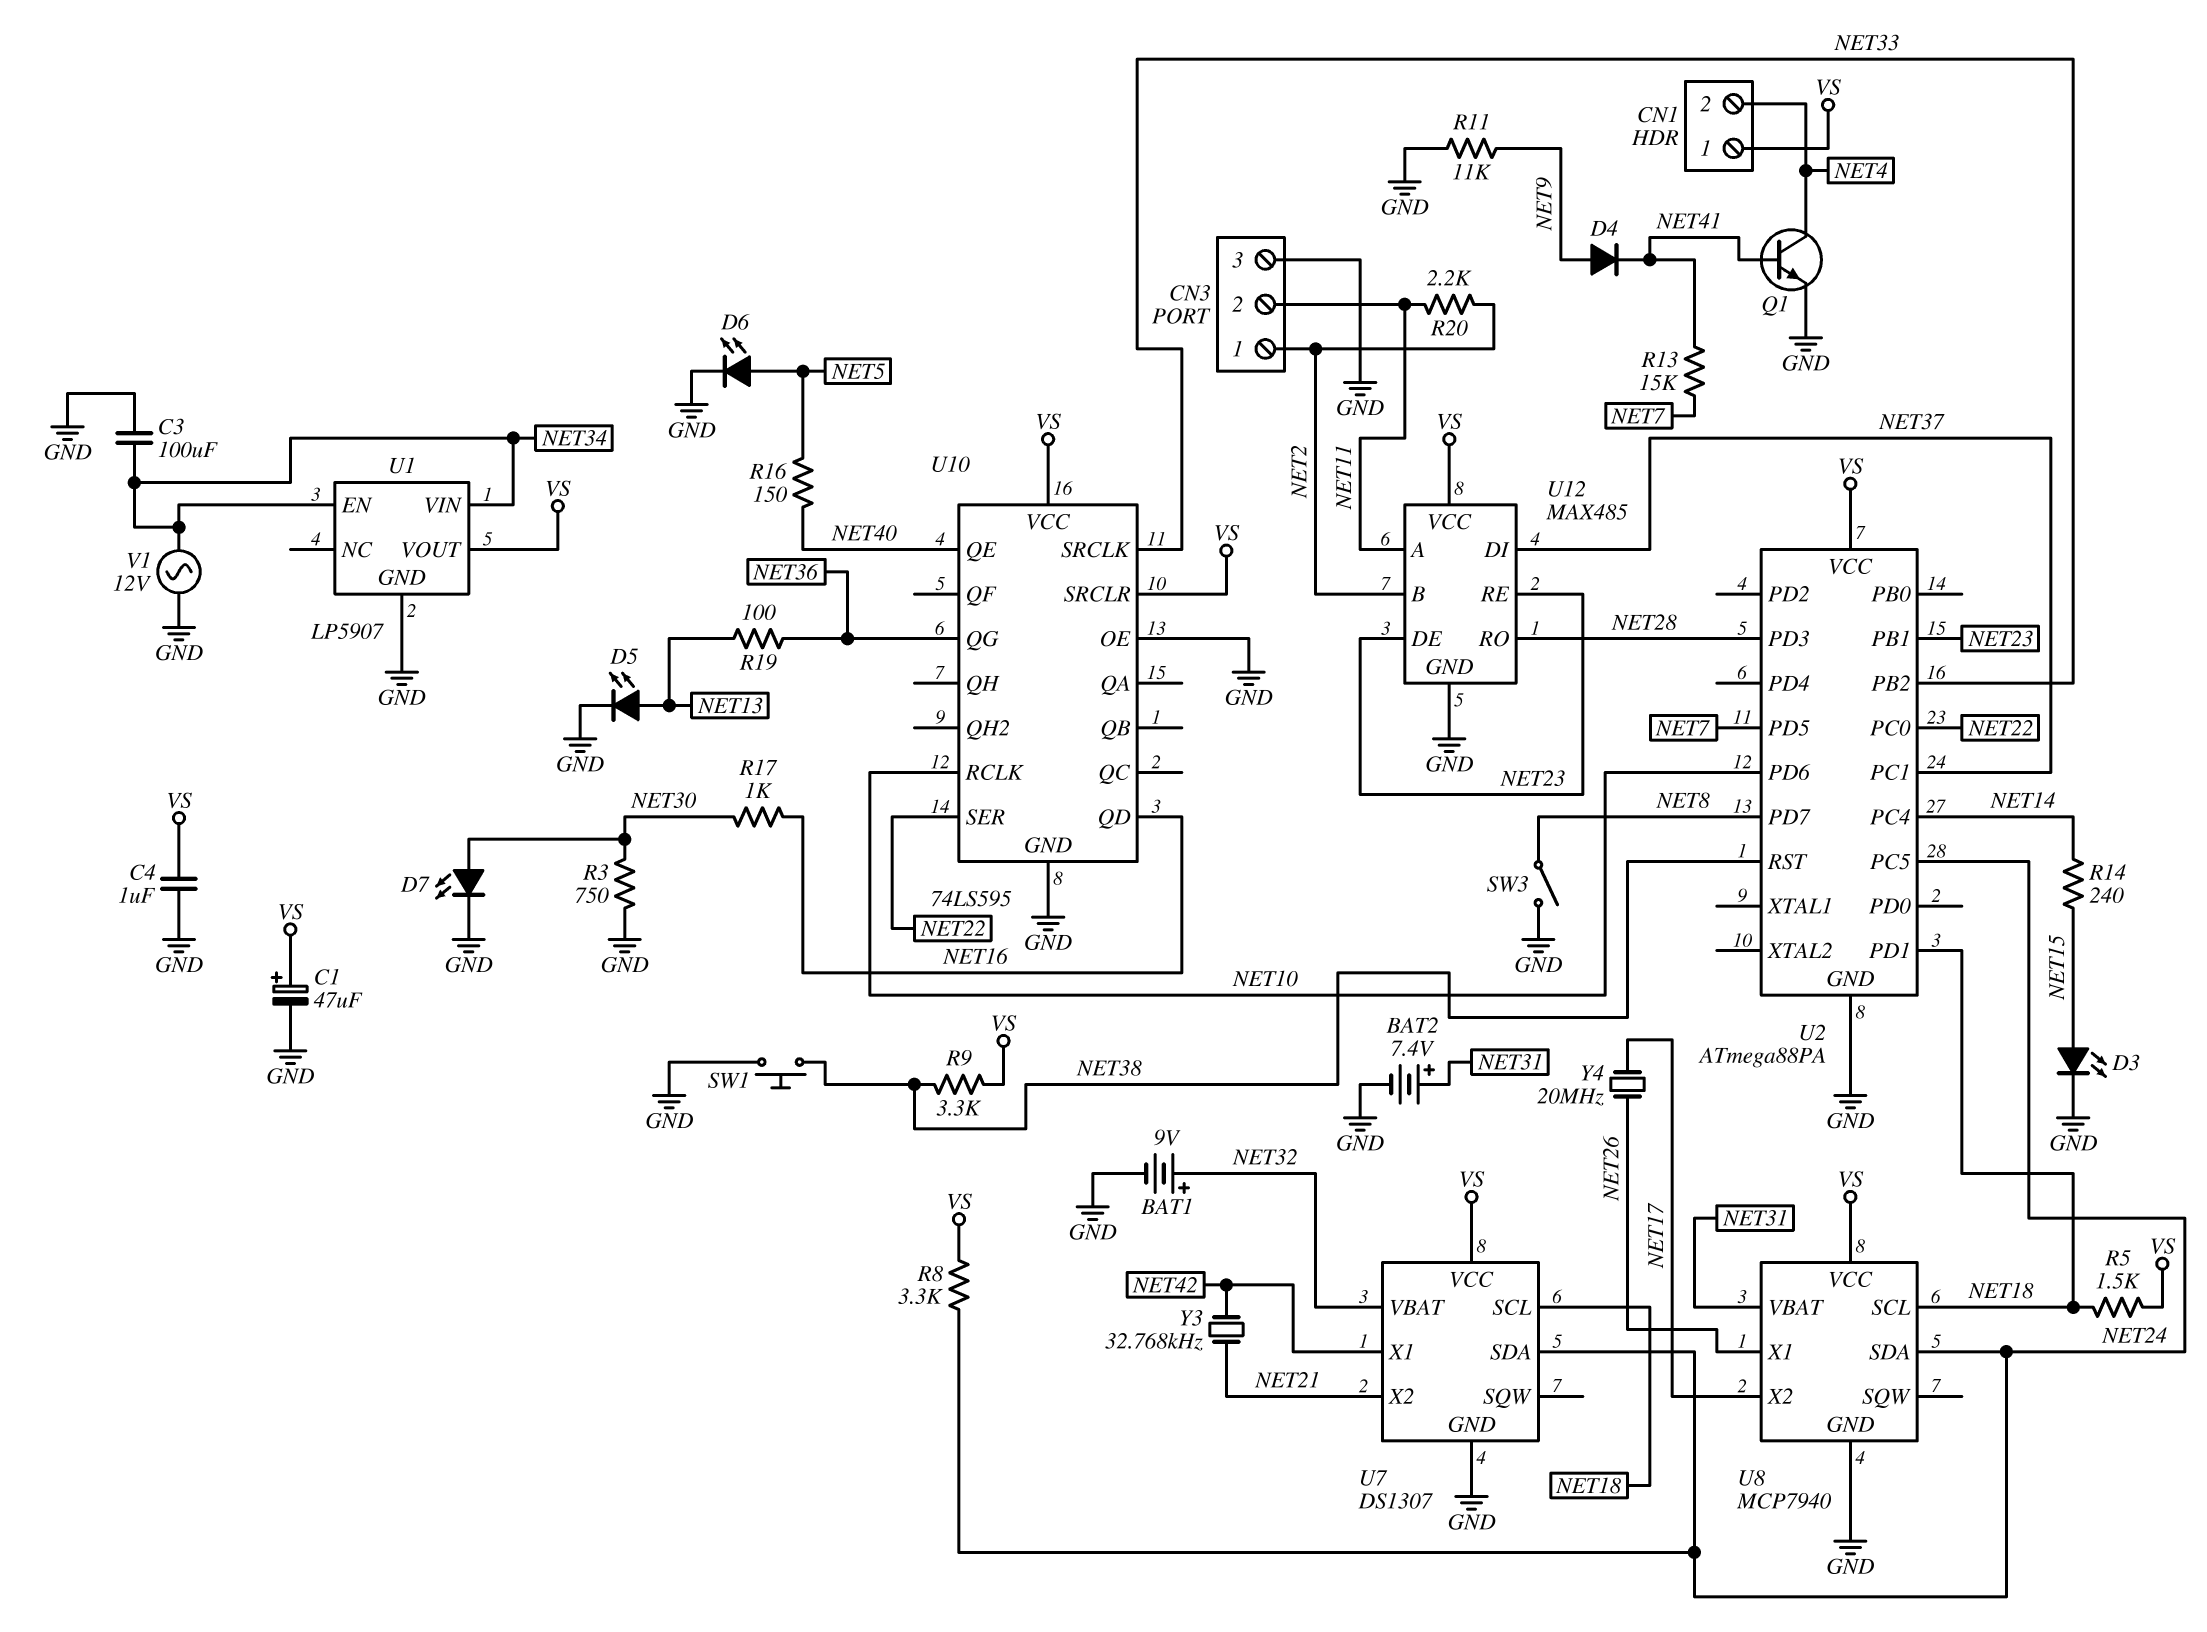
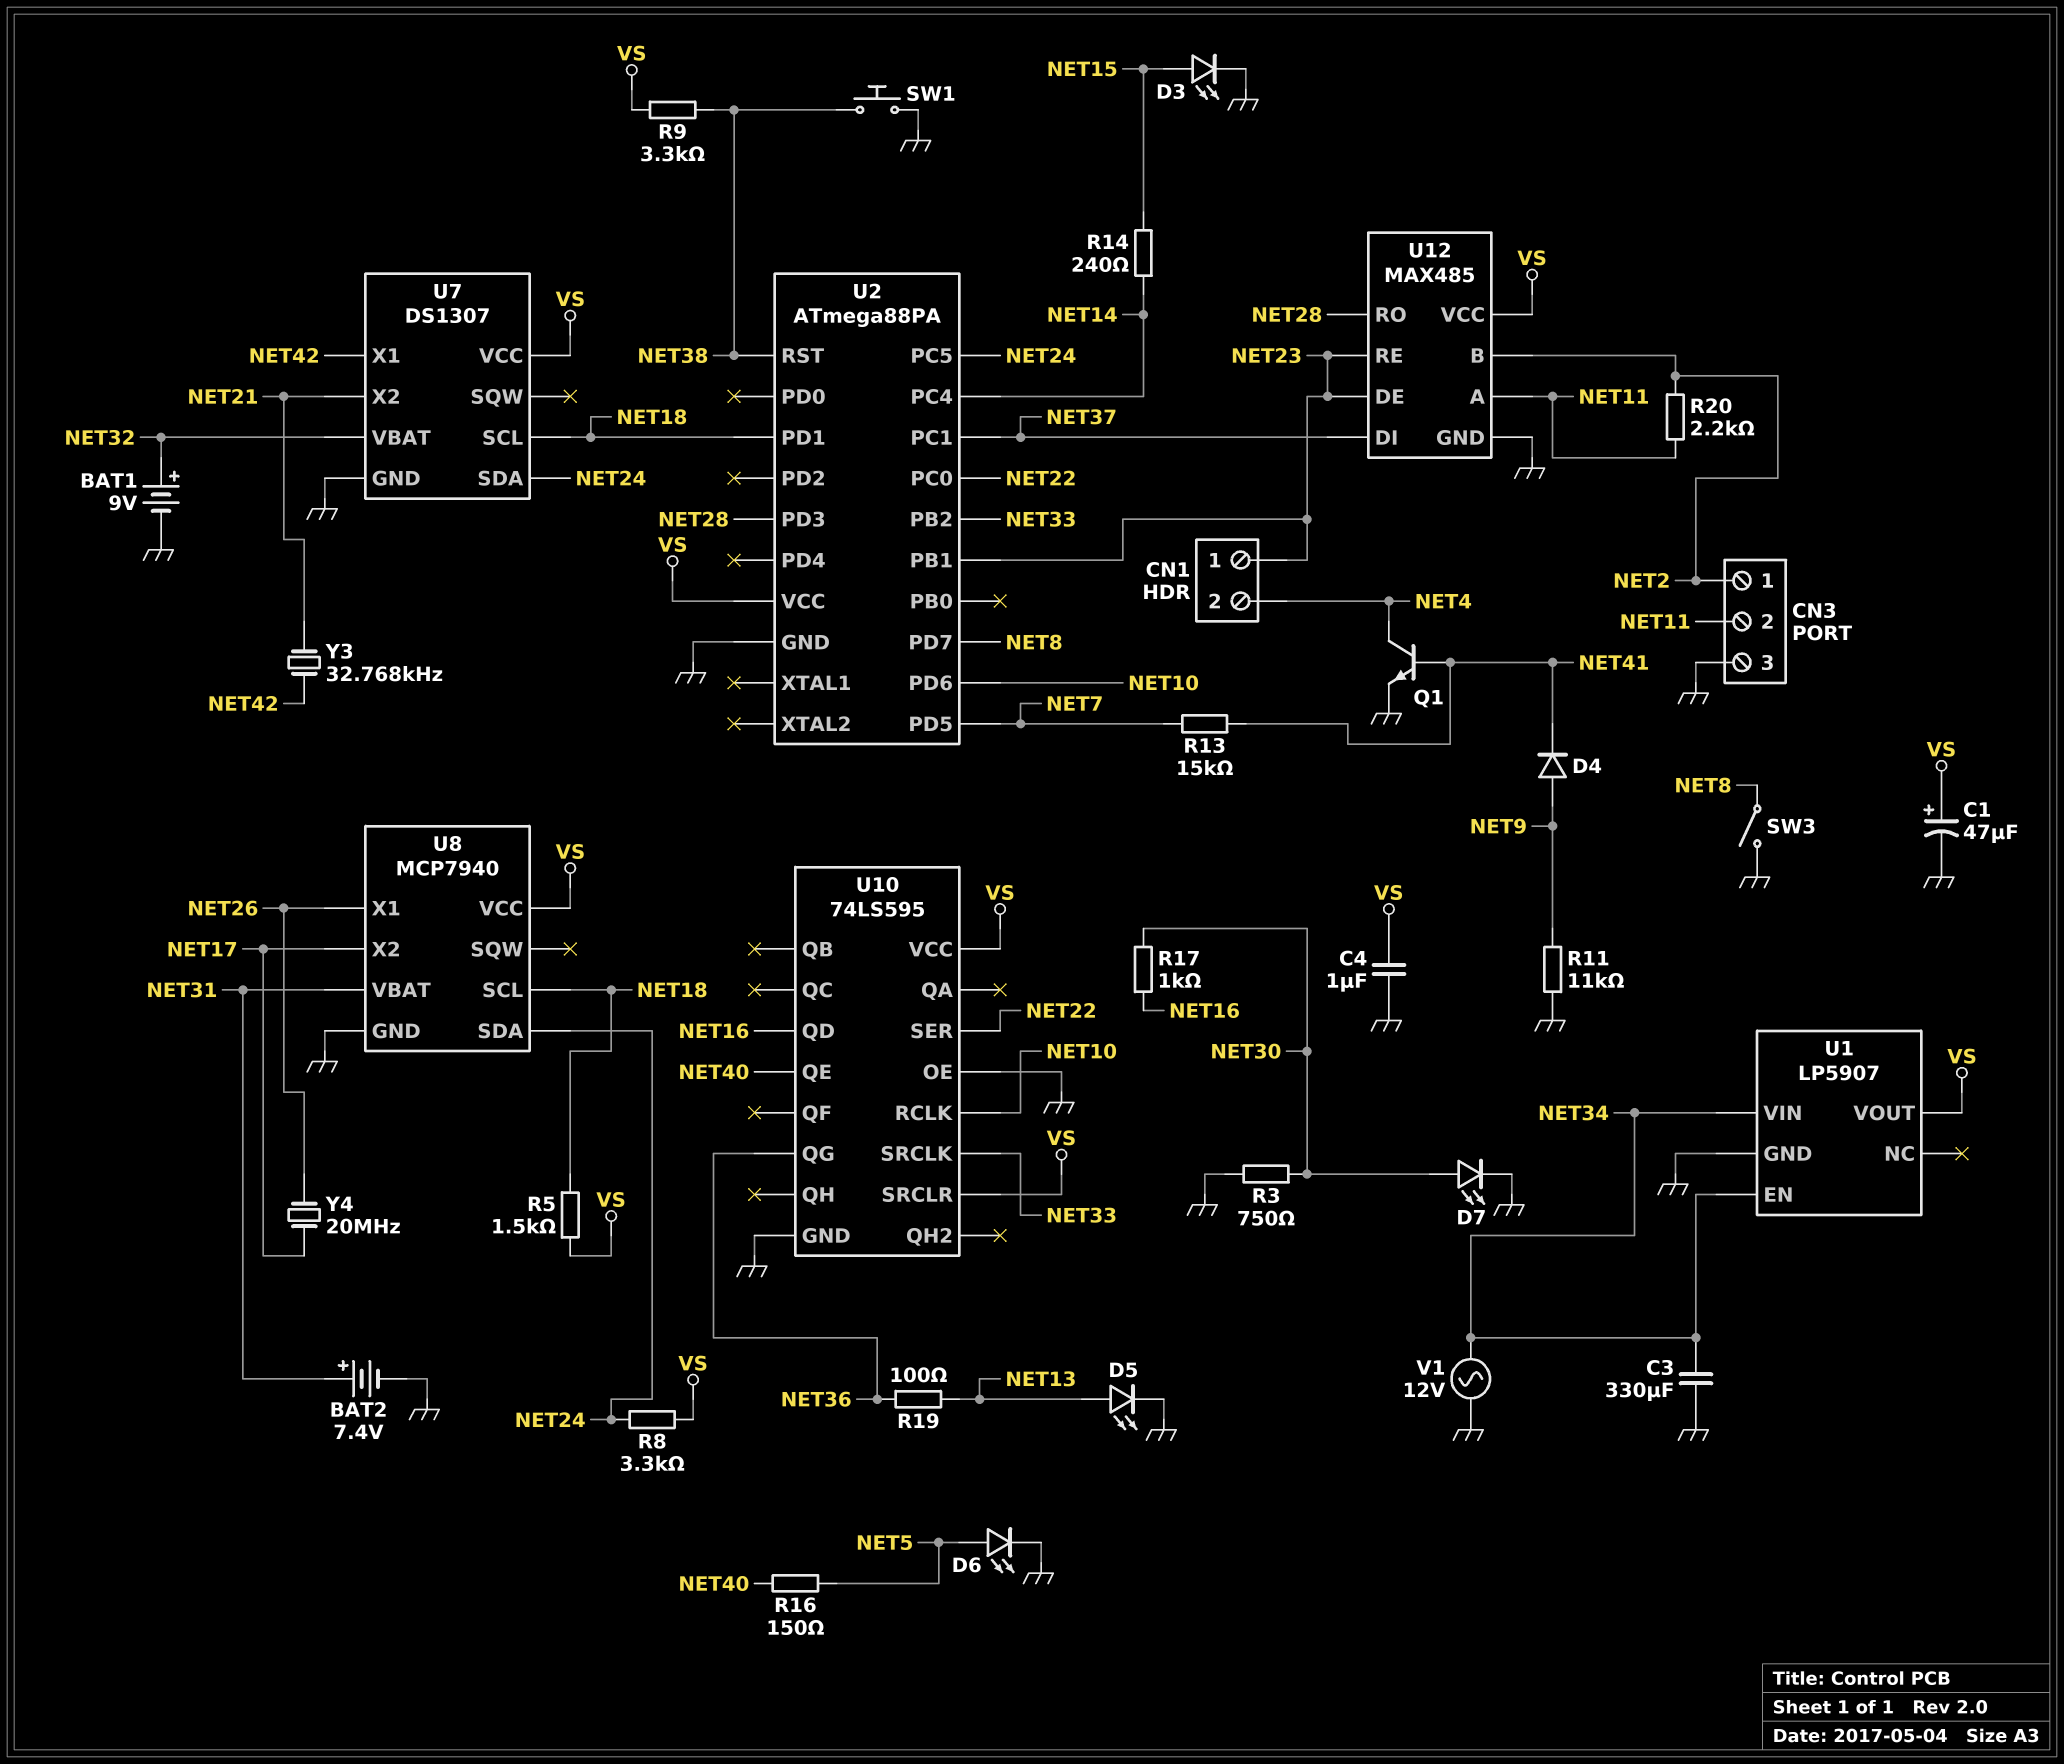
C3: 100uF (GND, NET34) -> 330uF (GND, NET34)
CN1 pin 1: VS -> NET23

